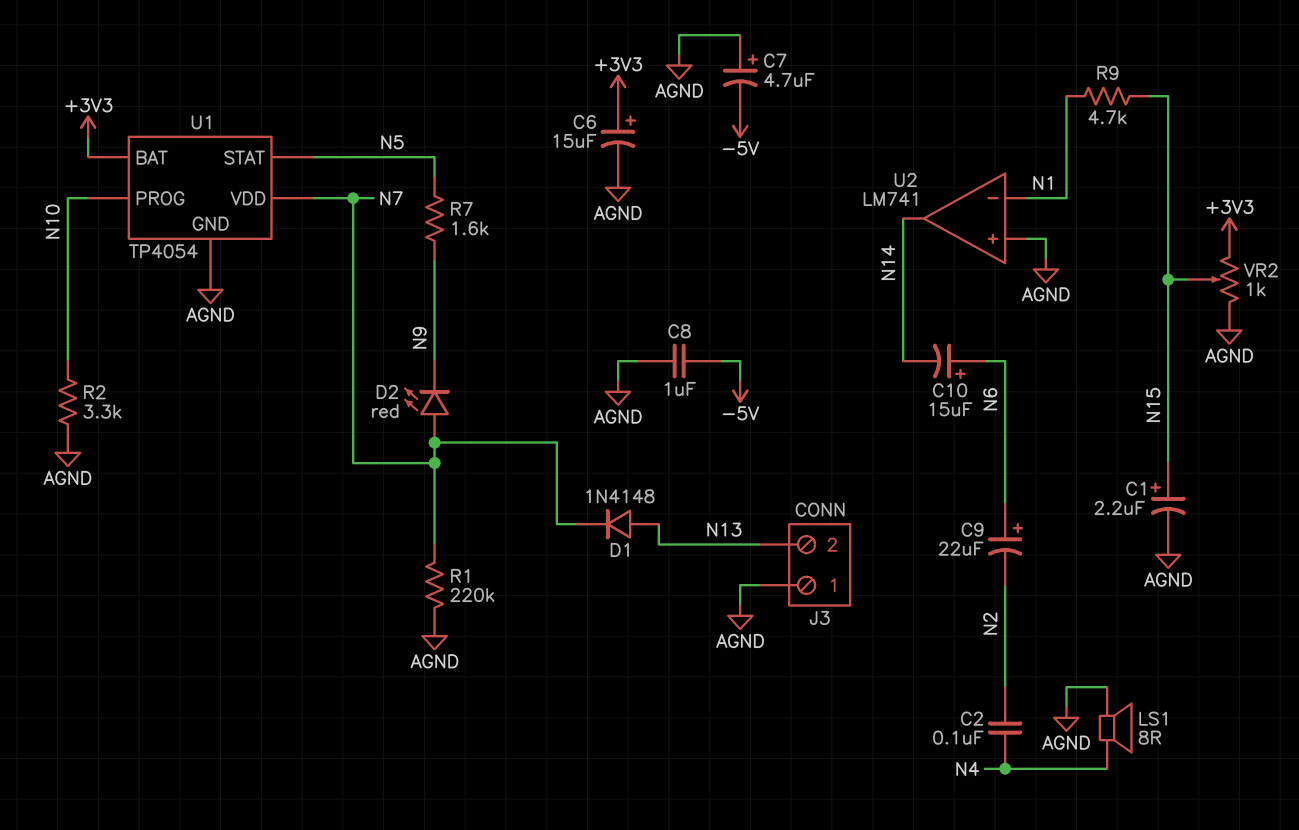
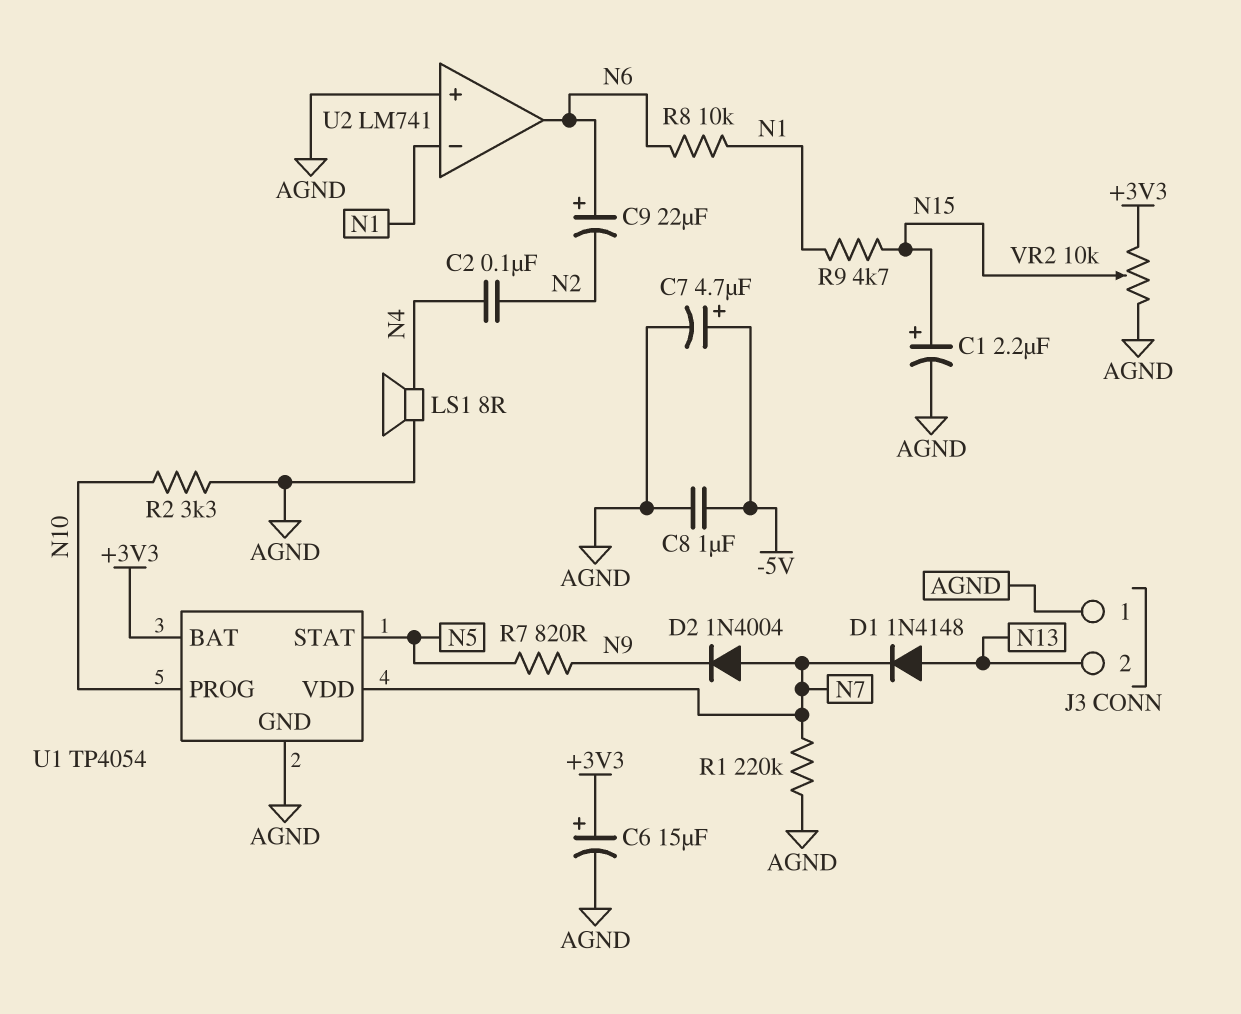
C7: 4.7uF (plus AGND, minus -5V) -> 4.7uF (plus -5V, minus AGND)
C10: 15uF (plus N6, minus N14) -> none
D2: LED red (A N7, K N9) -> diode 1N4004 (A N7, K N9)
R7: 1.6k (N5, N9) -> 820 (N5, N9)
R8: none -> 10k (N1, N6)
U2 pin out: N14 -> N6
VR2: 1k (+3V3, AGND, wiper N15) -> 10k (+3V3, AGND, wiper N15)

